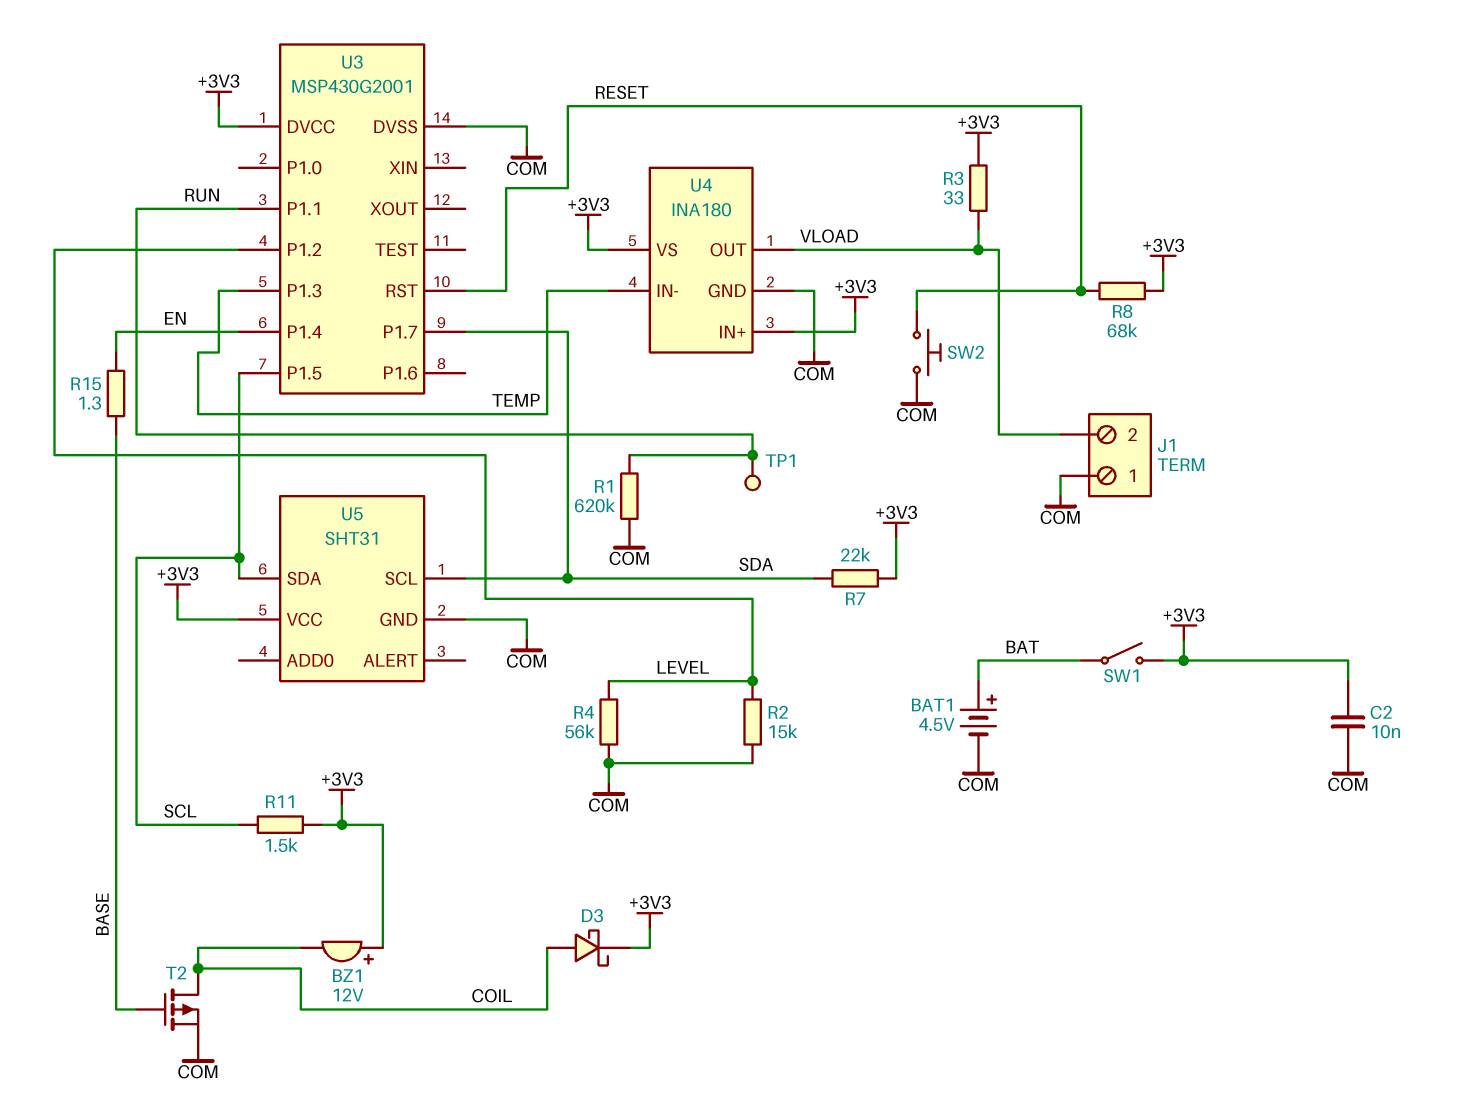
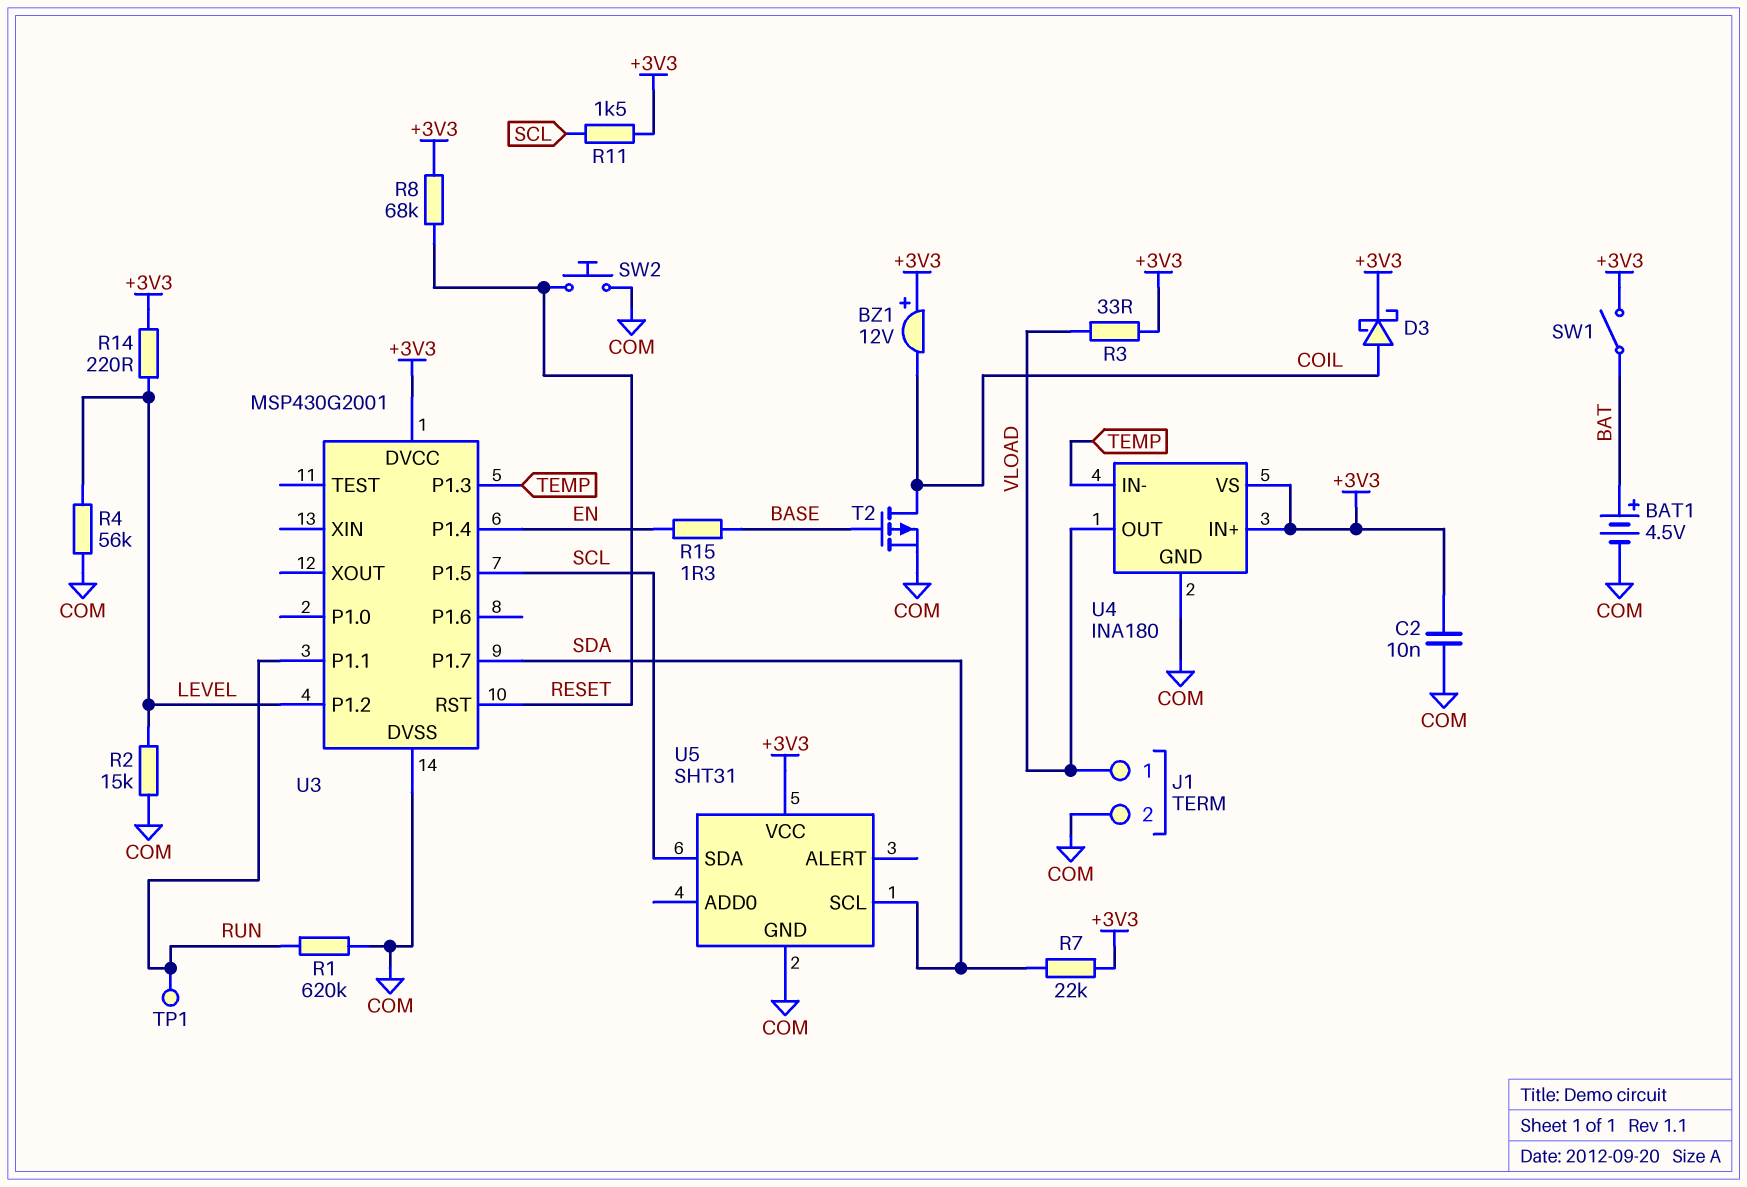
J1 pin 1: COM -> VLOAD
J1 pin 2: VLOAD -> COM
R14: none -> 220 (+3V3, LEVEL)

